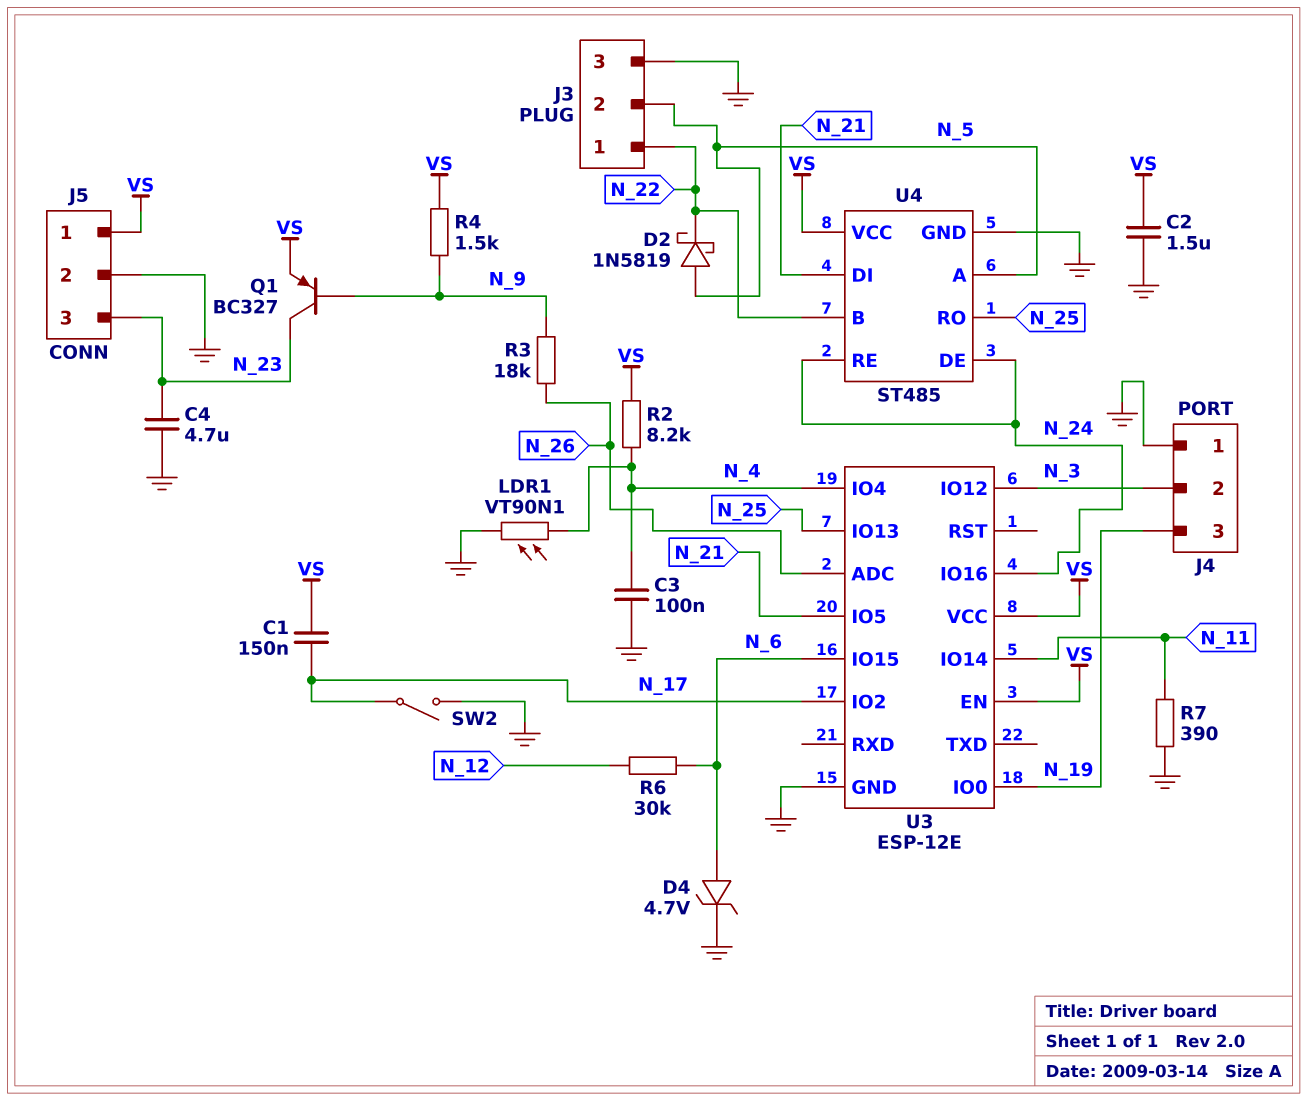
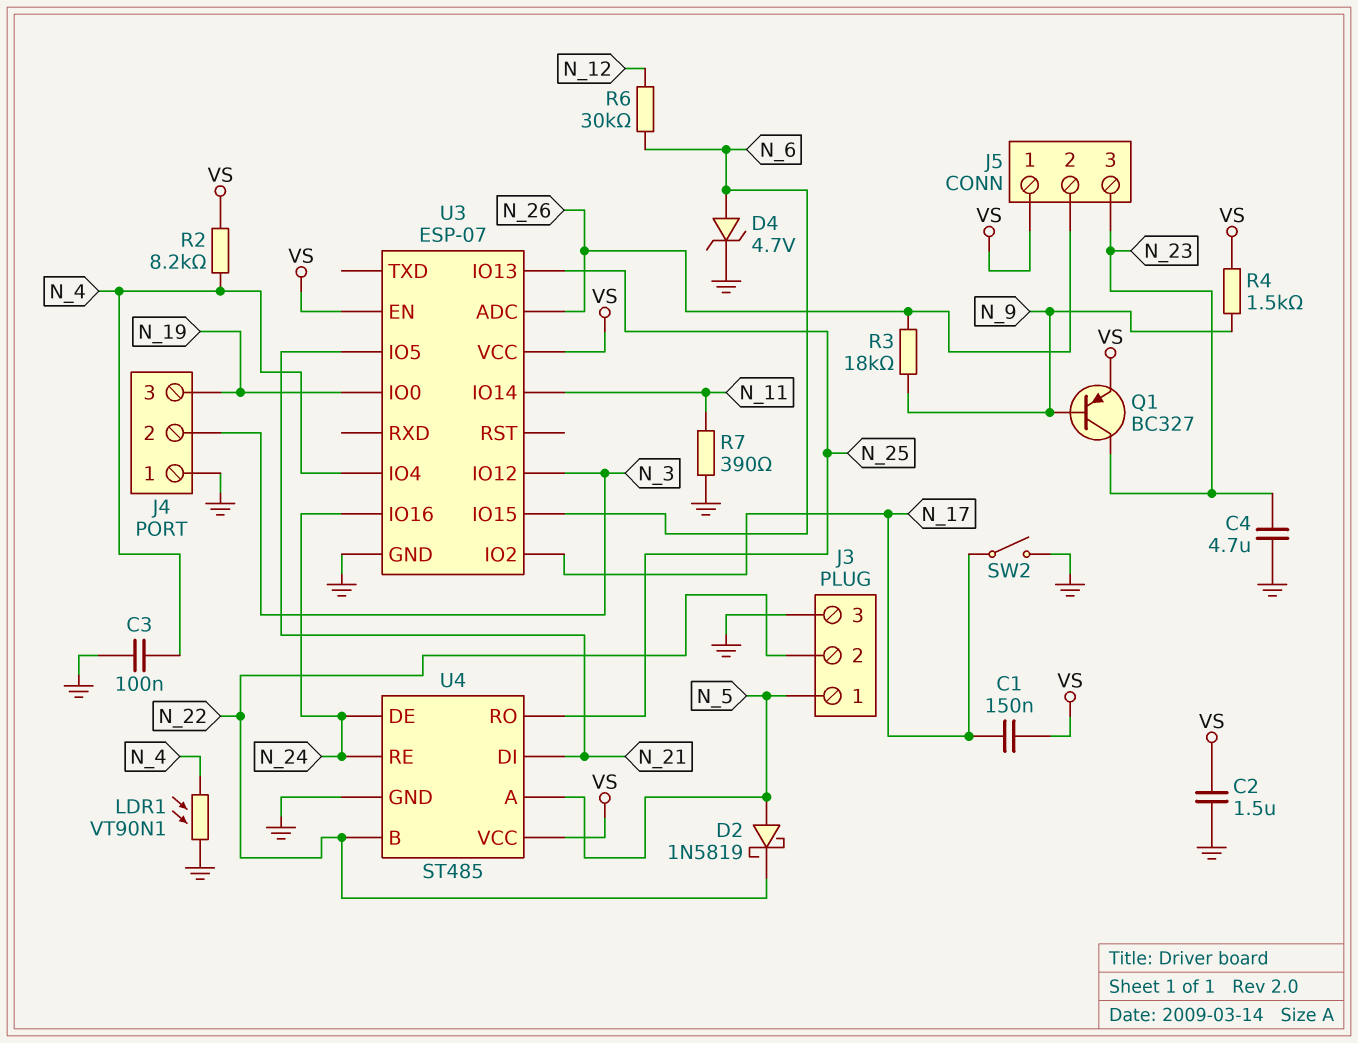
J3 pin 1: N_22 -> N_5
J3 pin 2: N_5 -> N_22
J5 pin 2: GND -> N_26
U3: ESP-12E -> ESP-07

